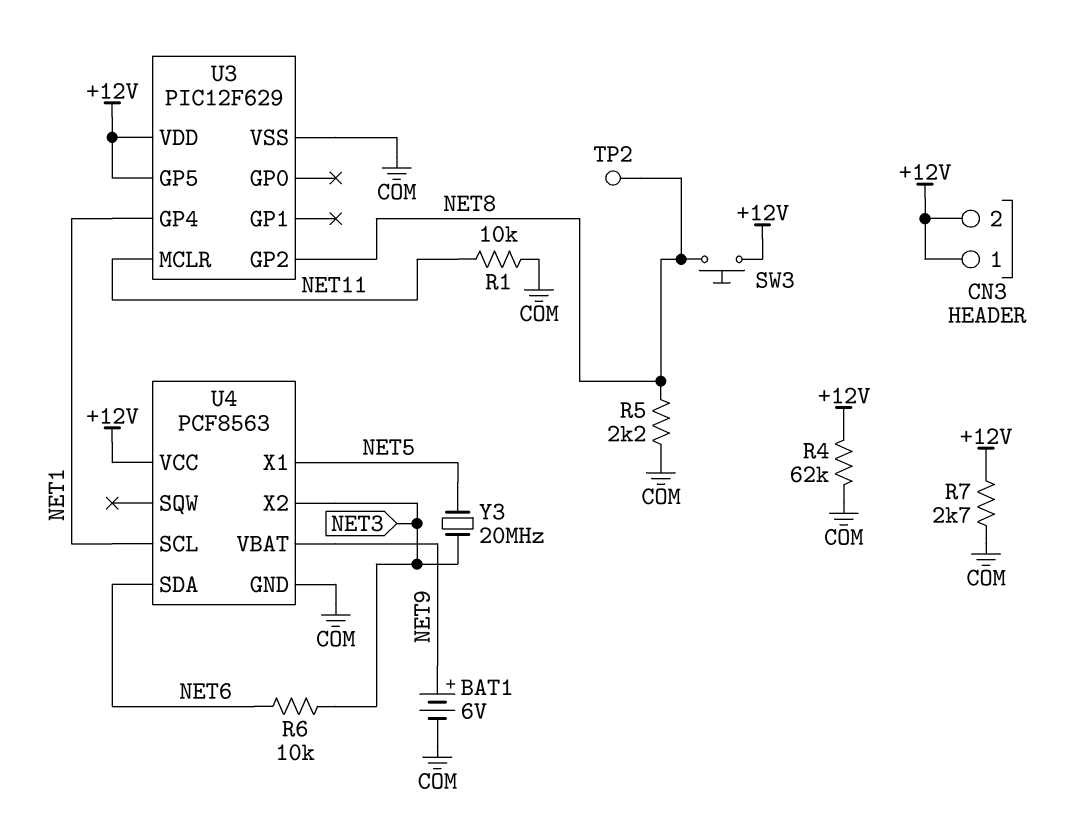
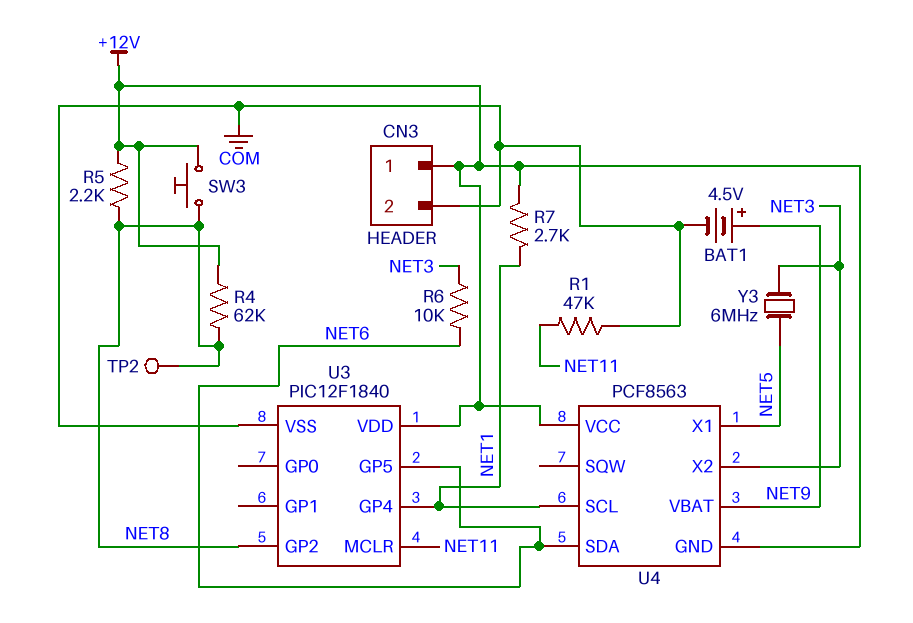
BAT1: 6V (plus NET9, minus COM) -> 4.5V (plus NET9, minus COM)
CN3 pin 2: +12V -> COM
R1: 10k (COM, NET11) -> 47k (COM, NET11)
R4: 62k (+12V, COM) -> 62k (+12V, NET8)
R5: 2.2k (COM, NET8) -> 2.2k (+12V, NET8)
R7: 2.7k (+12V, COM) -> 2.7k (+12V, NET1)
U3: PIC12F629 -> PIC12F1840
U3 pin GP5: +12V -> NET6
U4 pin GND: COM -> +12V
Y3: 20MHz (NET3, NET5) -> 6MHz (NET3, NET5)

